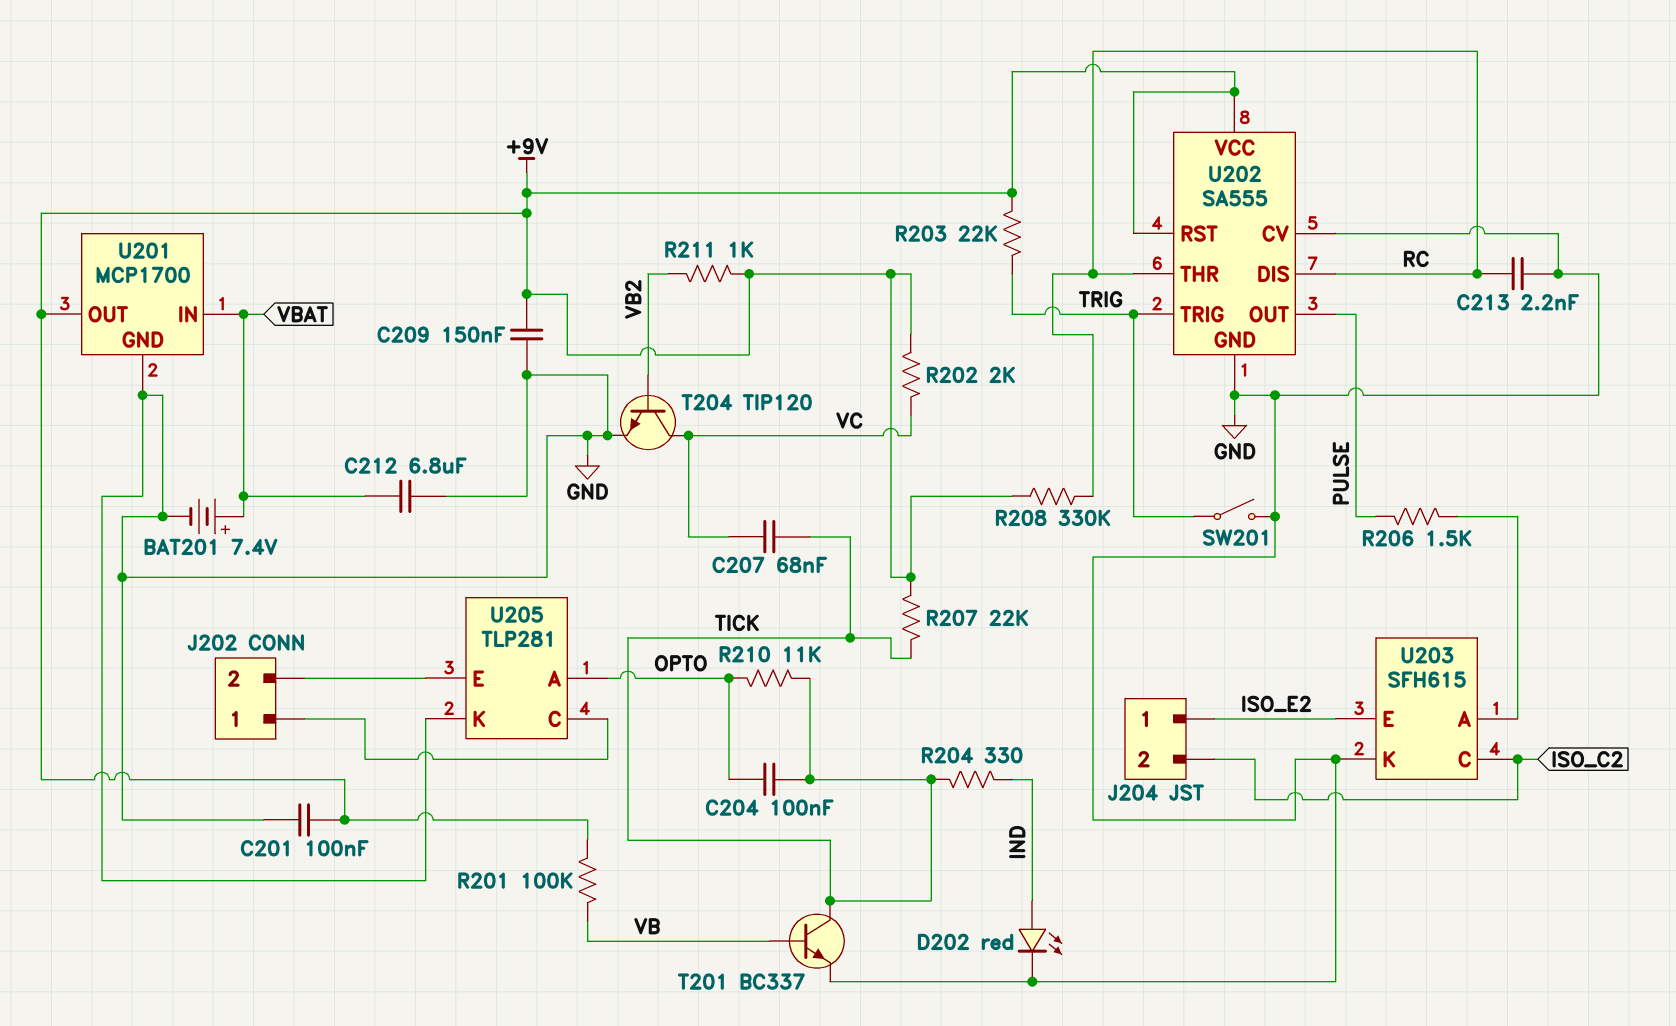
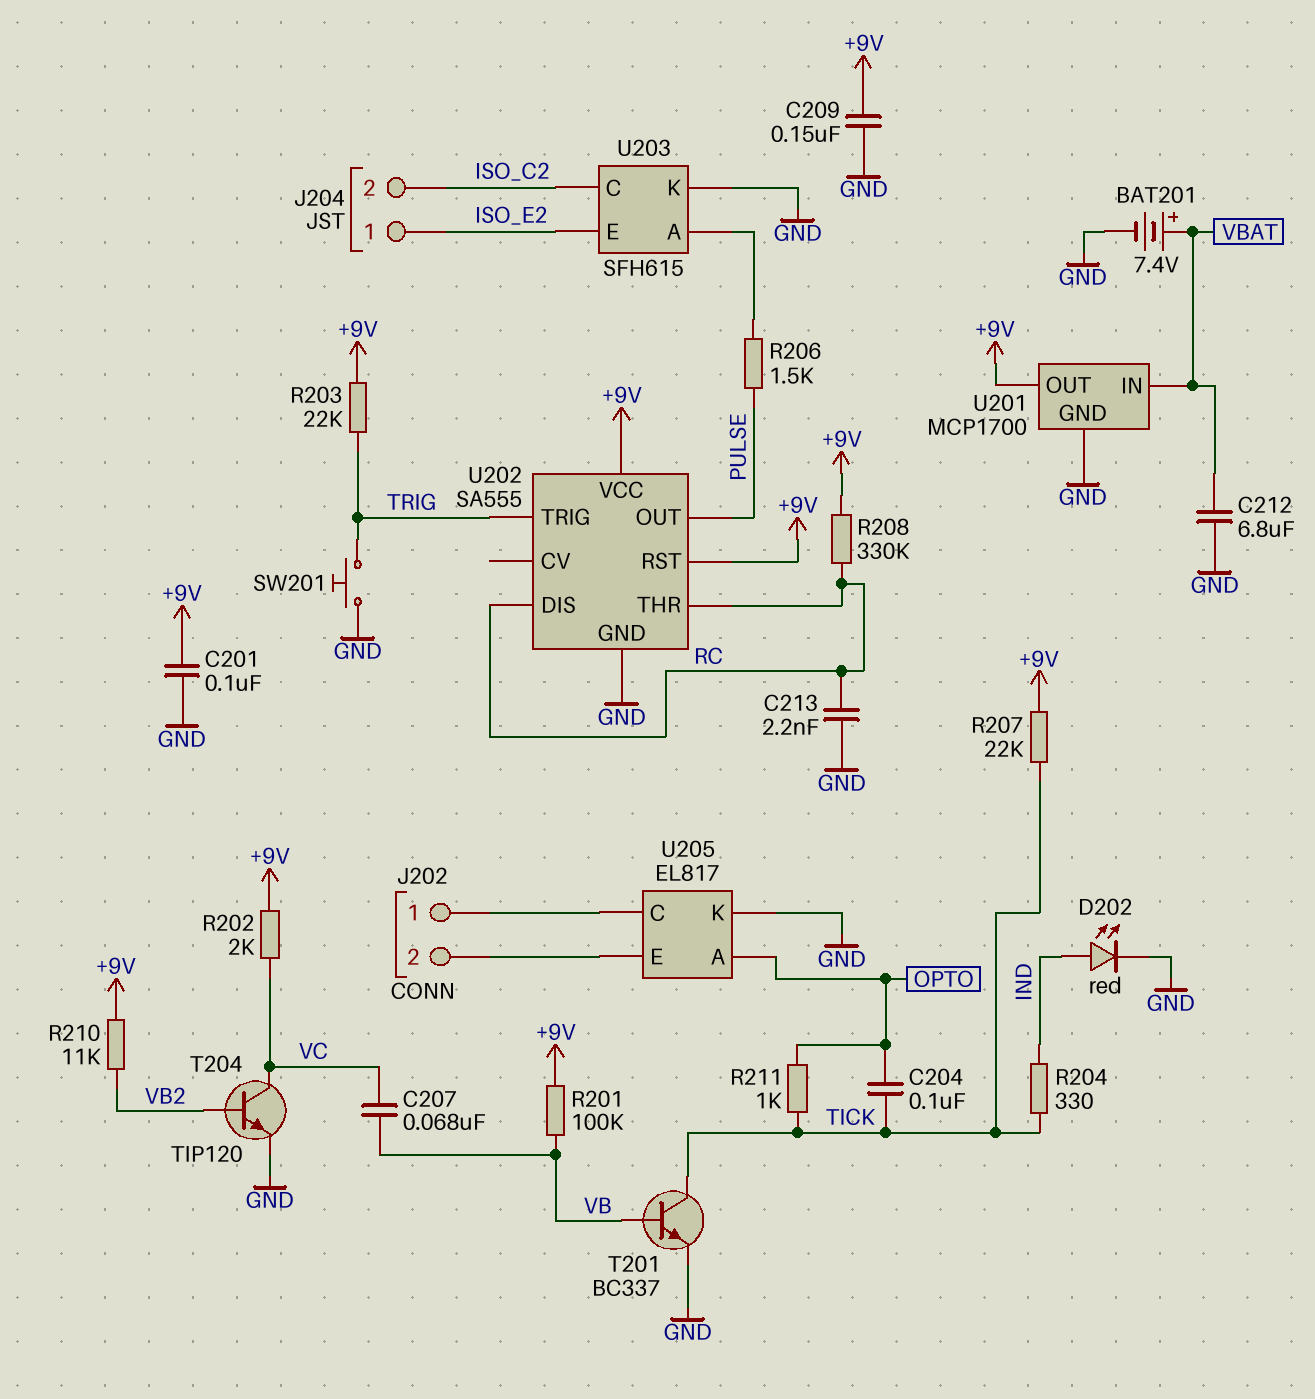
C207: 68nF (TICK, VC) -> 68nF (VB, VC)
R210: 11k (OPTO, TICK) -> 11k (+9V, VB2)
R211: 1k (+9V, VB2) -> 1k (OPTO, TICK)
SW201: switch (GND, TRIG) -> button (GND, TRIG)
U202 pin CV: GND -> none
U205: TLP281 -> EL817

